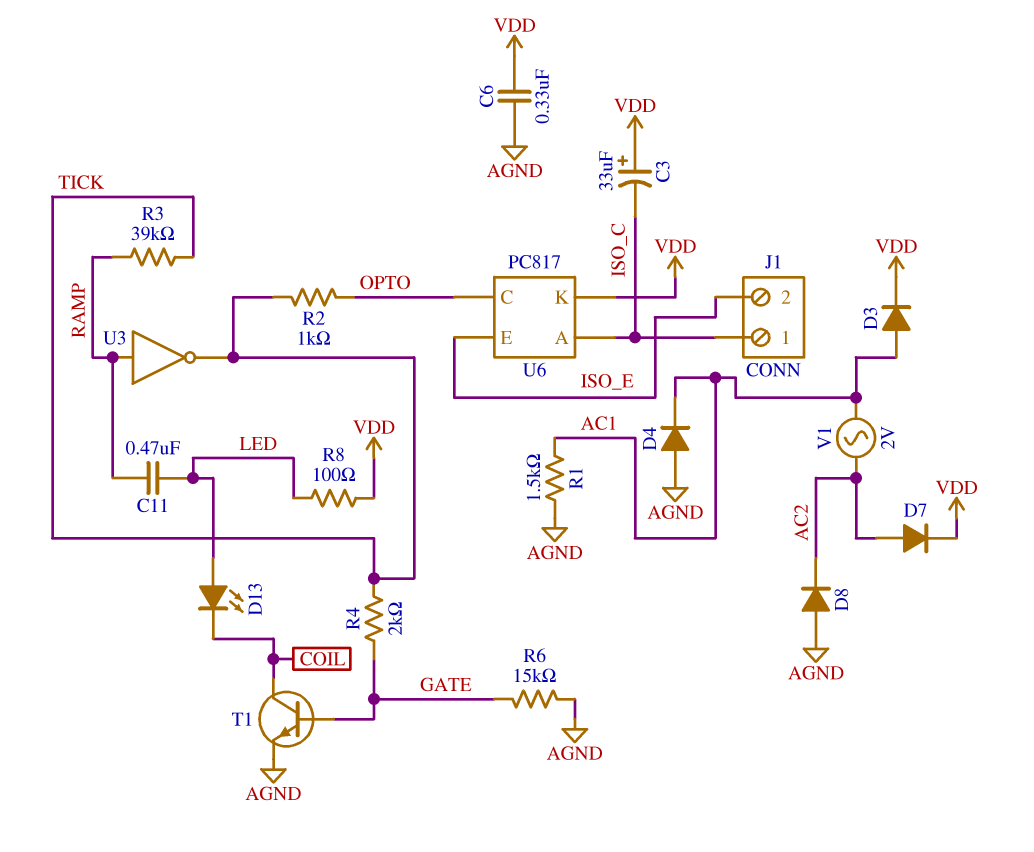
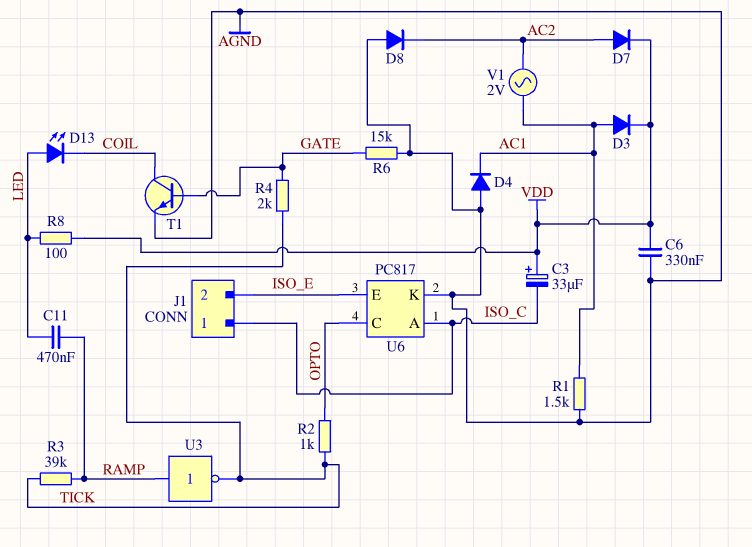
U6 pin K: VDD -> AGND

